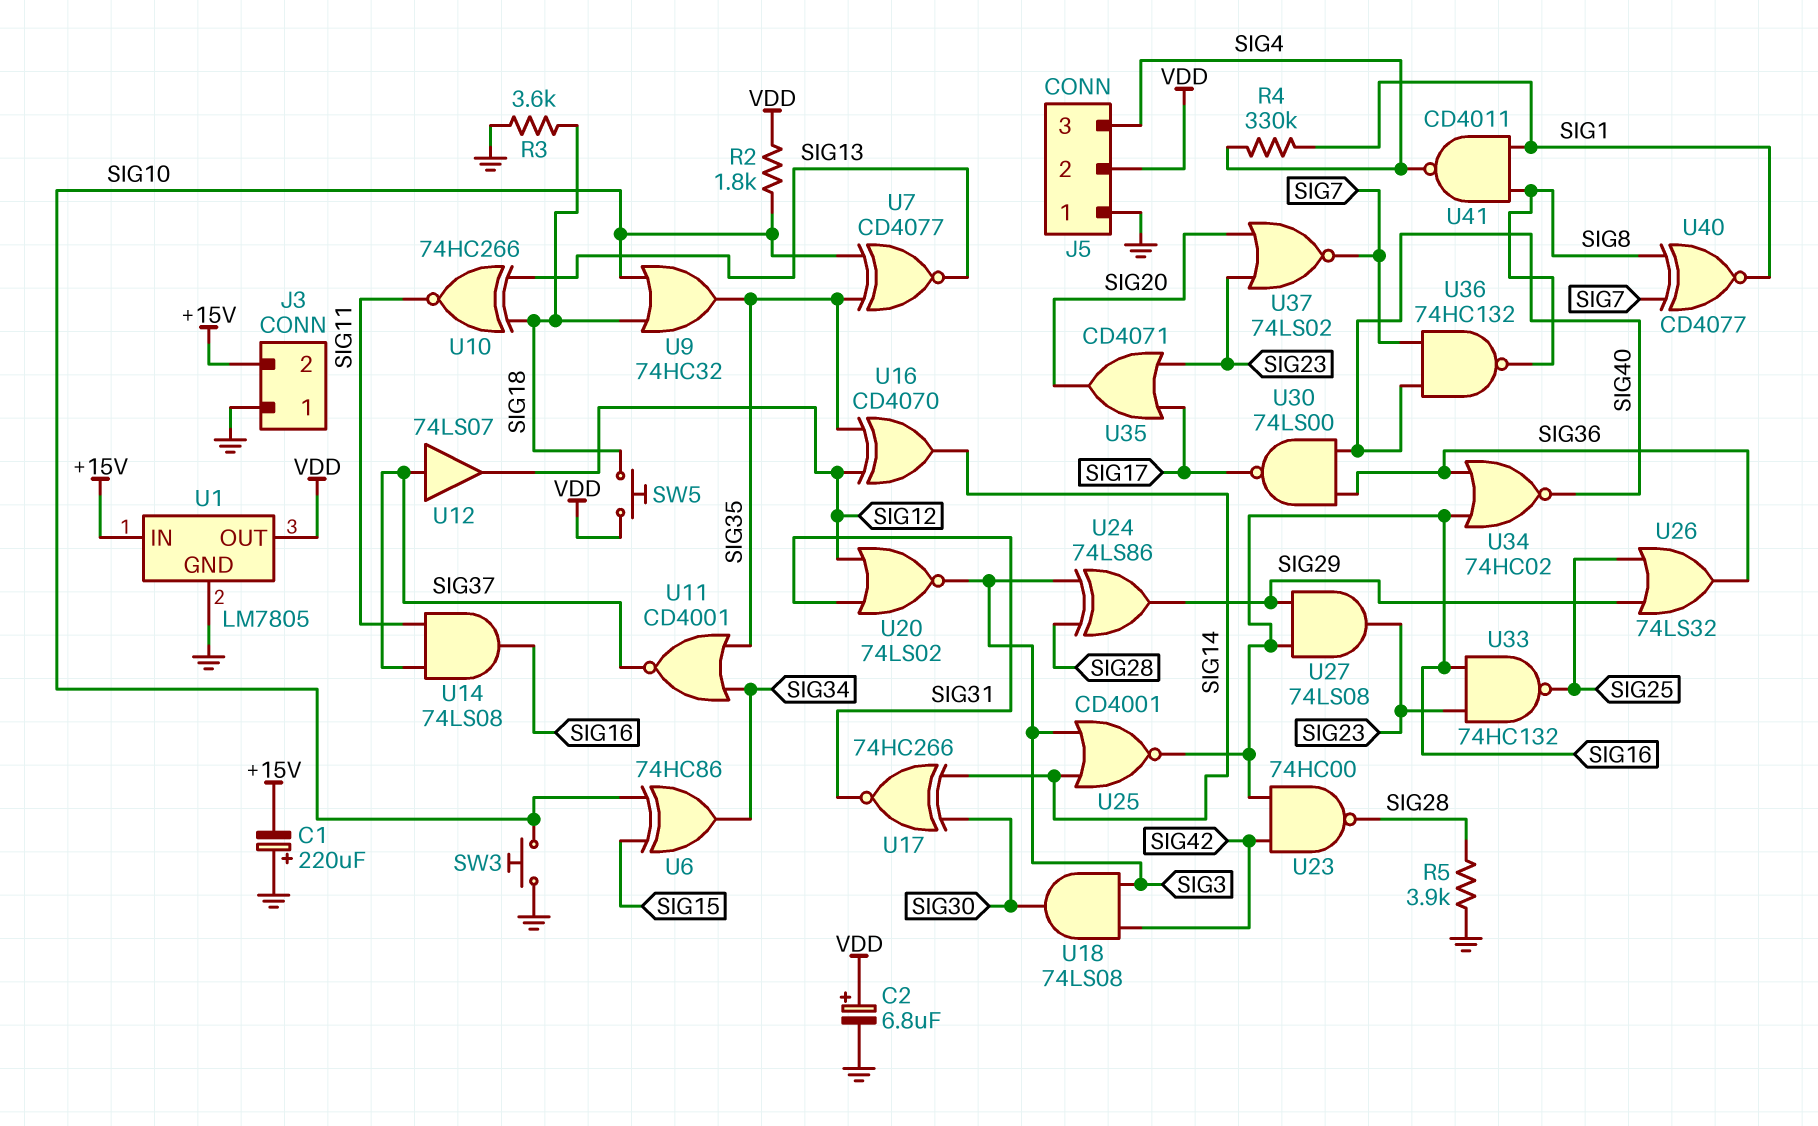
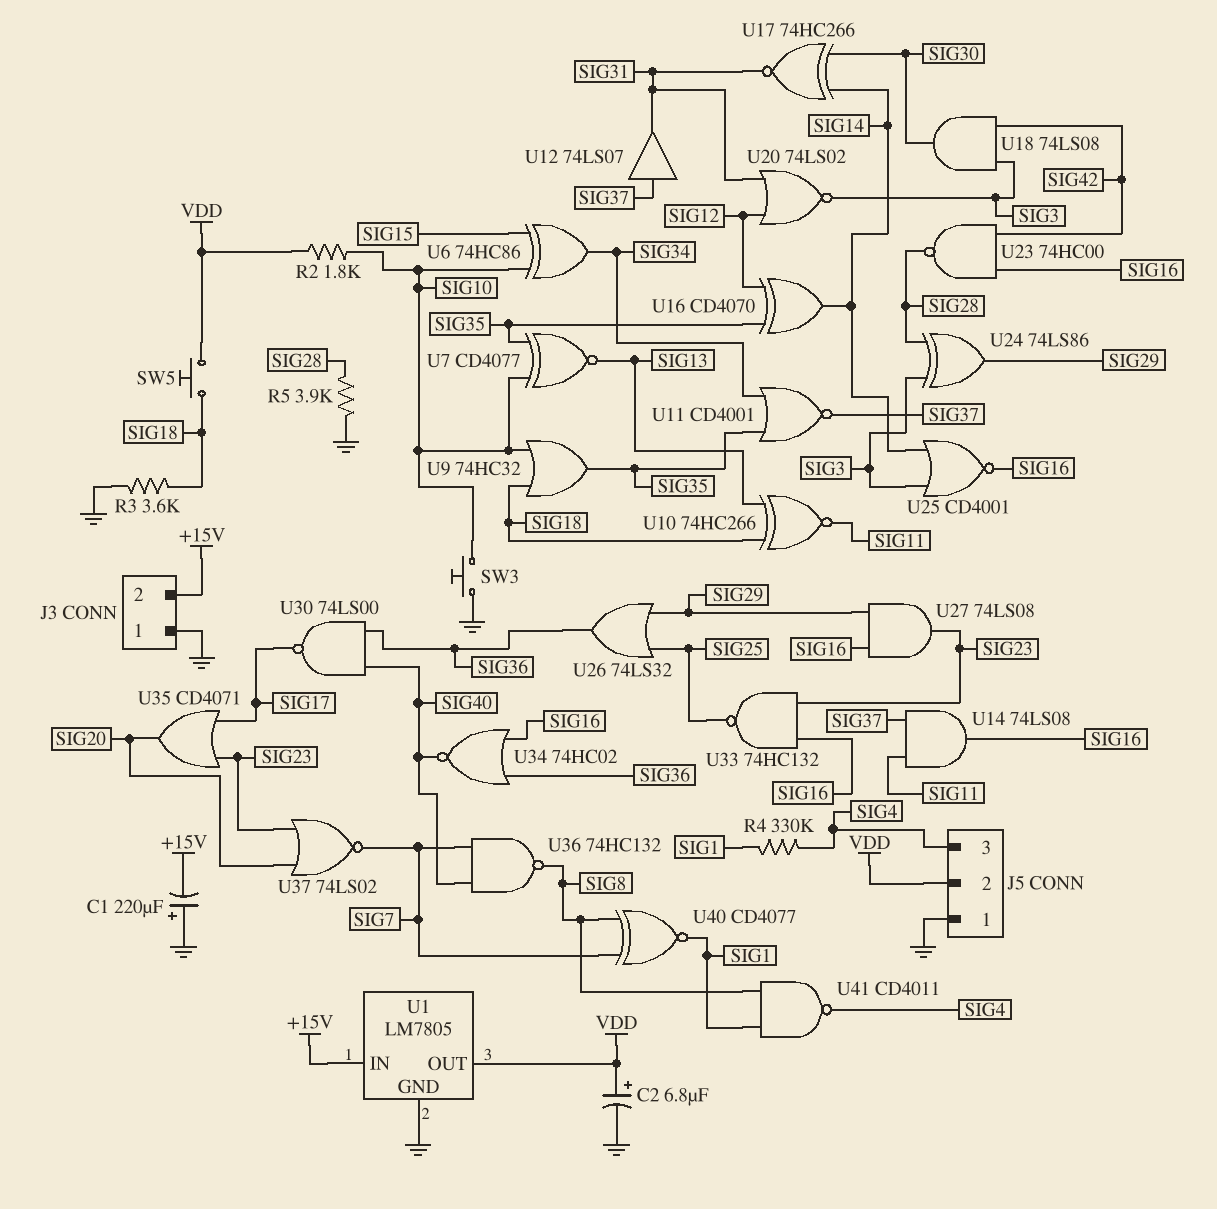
U12: buffer 74LS07 (in SIG37, out SIG12) -> buffer 74LS07 (in SIG37, out SIG31)

